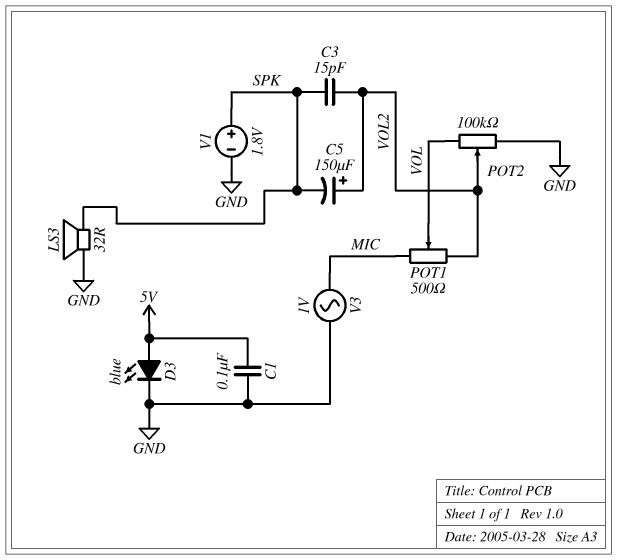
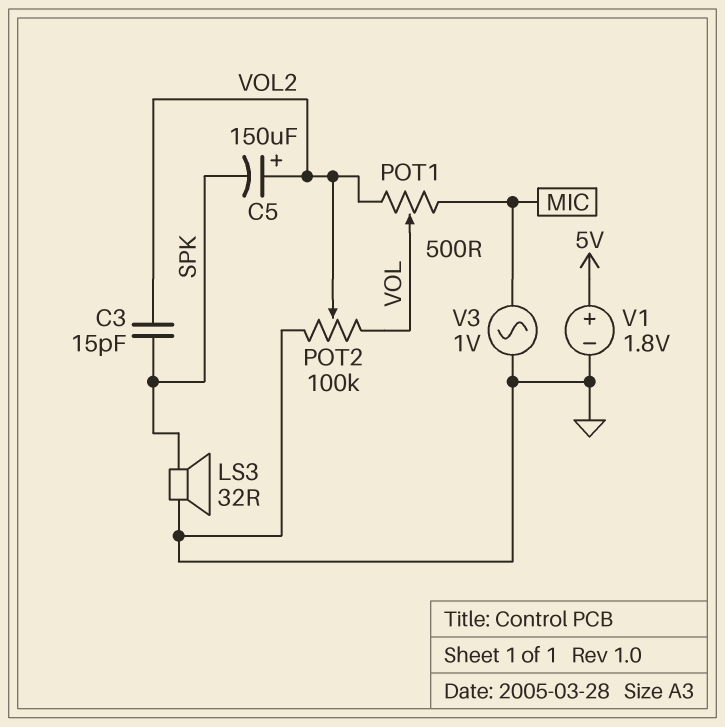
C1: 100nF (5V, GND) -> none
D3: LED blue (A 5V, K GND) -> none
V1: 1.8V (plus SPK, minus GND) -> 1.8V (plus 5V, minus GND)

